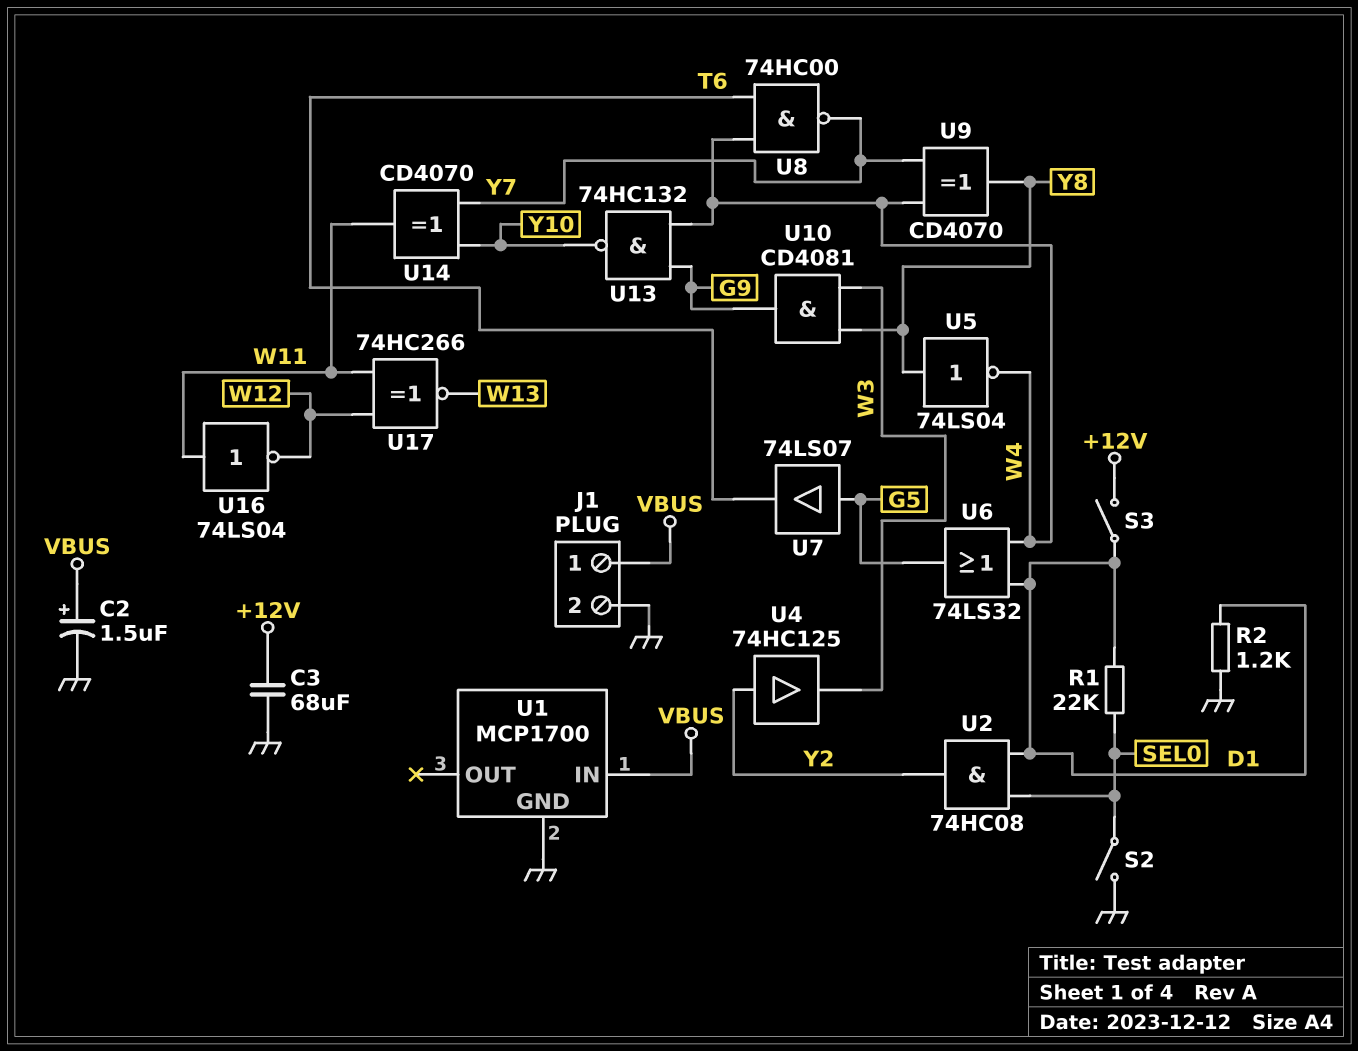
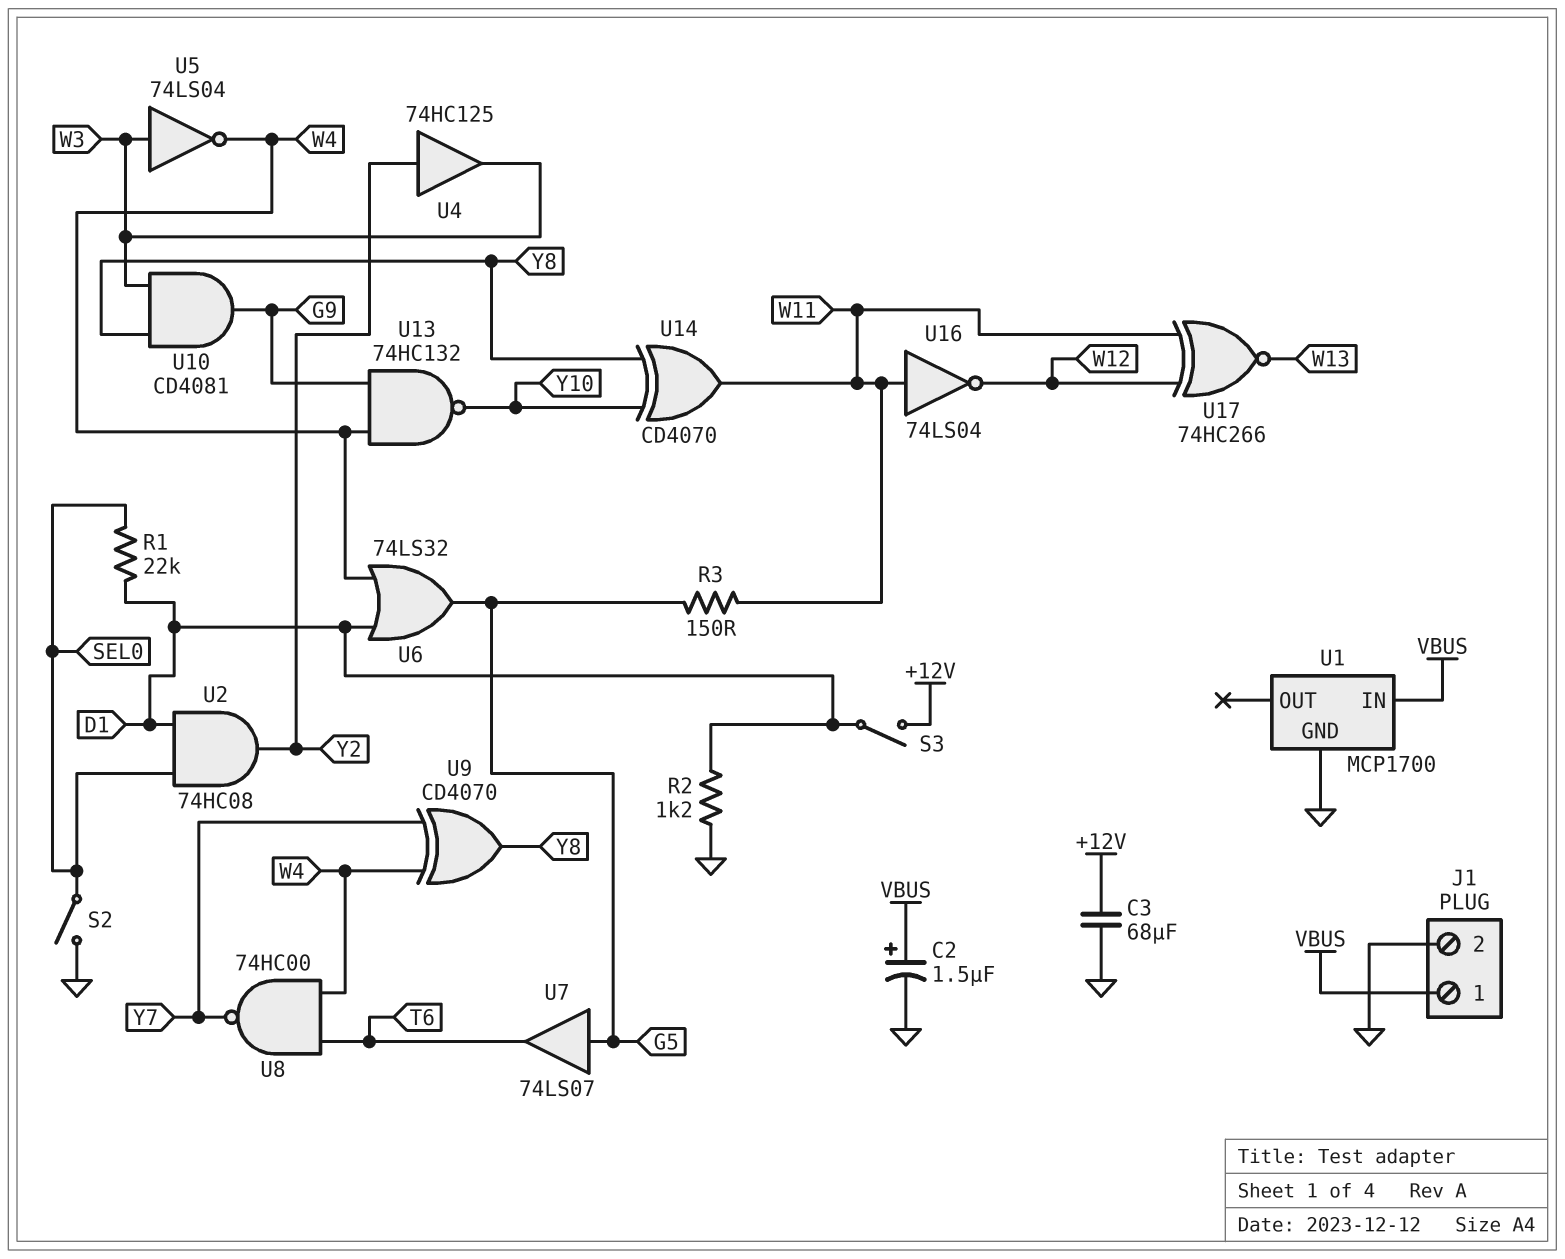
R3: none -> 150 (G5, W11)
U5: NOT 74LS04 (in Y8, out W4) -> NOT 74LS04 (in W3, out W4)
U14: XOR CD4070 (in Y7, in Y10, out W11) -> XOR CD4070 (in Y8, in Y10, out W11)

